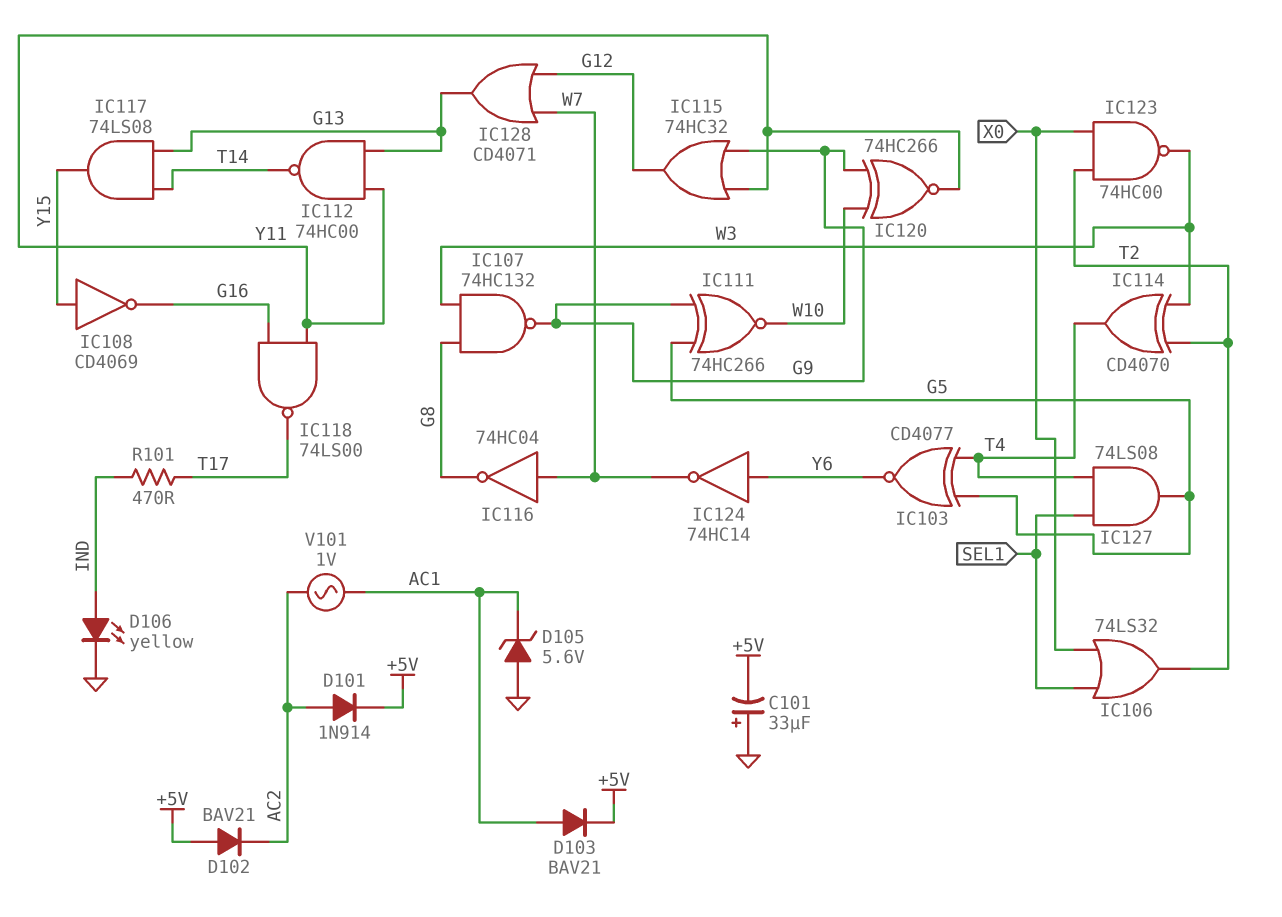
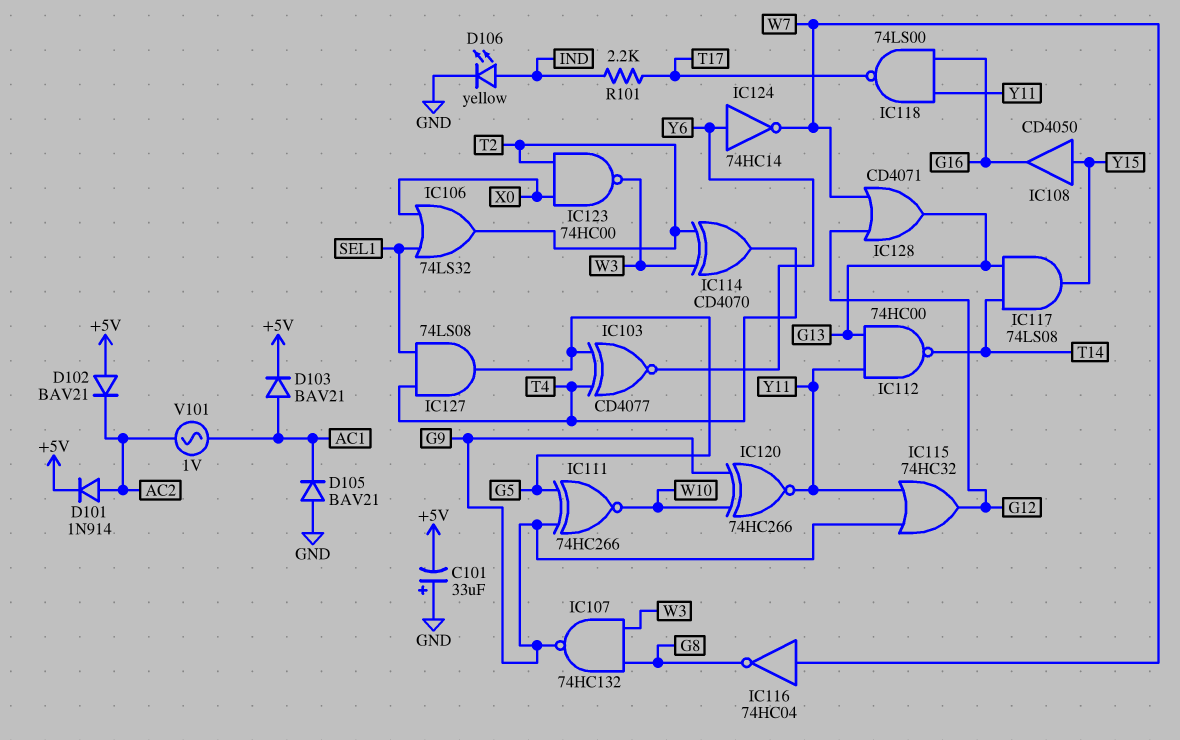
D105: zener 5.6V (A GND, K AC1) -> diode BAV21 (A GND, K AC1)
IC108: NOT CD4069 (in Y15, out G16) -> buffer CD4050 (in Y15, out G16)
R101: 470 (IND, T17) -> 2.2k (IND, T17)

